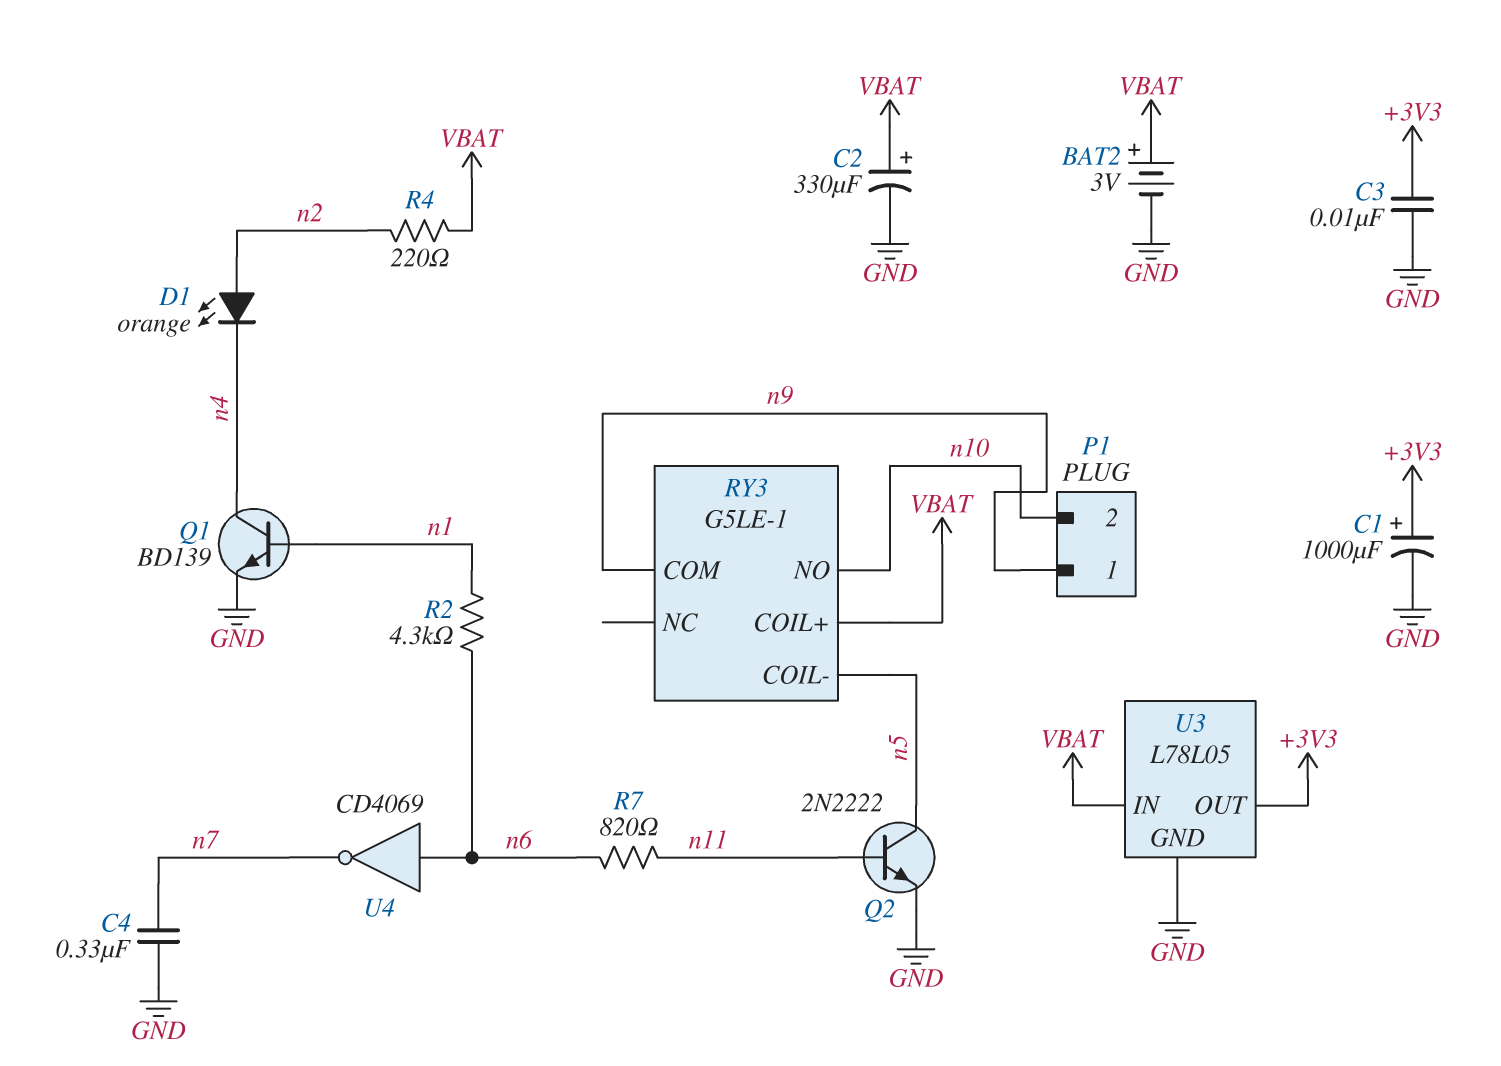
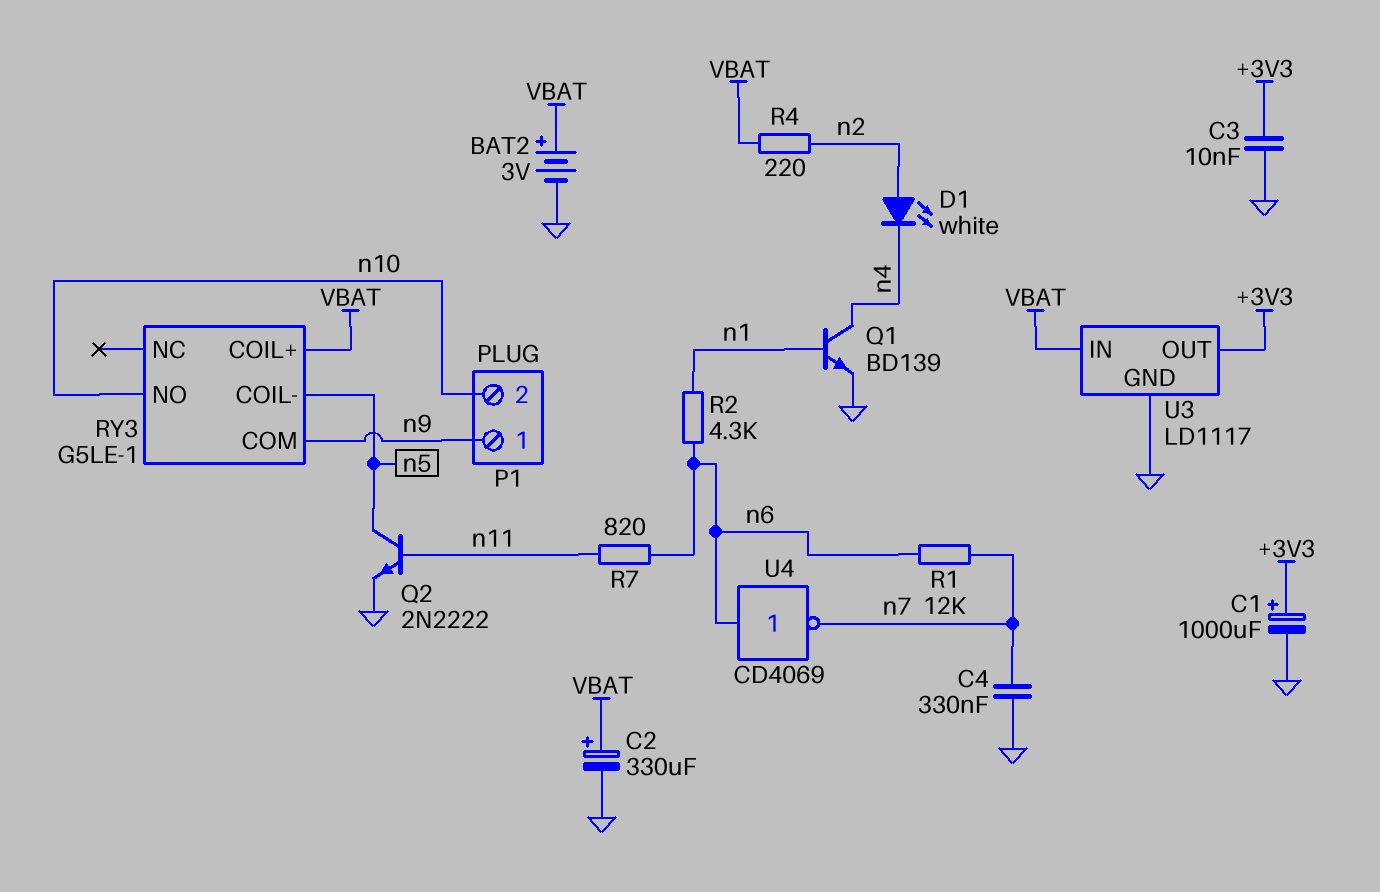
D1: LED orange (A n2, K n4) -> LED white (A n2, K n4)
R1: none -> 12k (n6, n7)
U3: L78L05 -> LD1117

